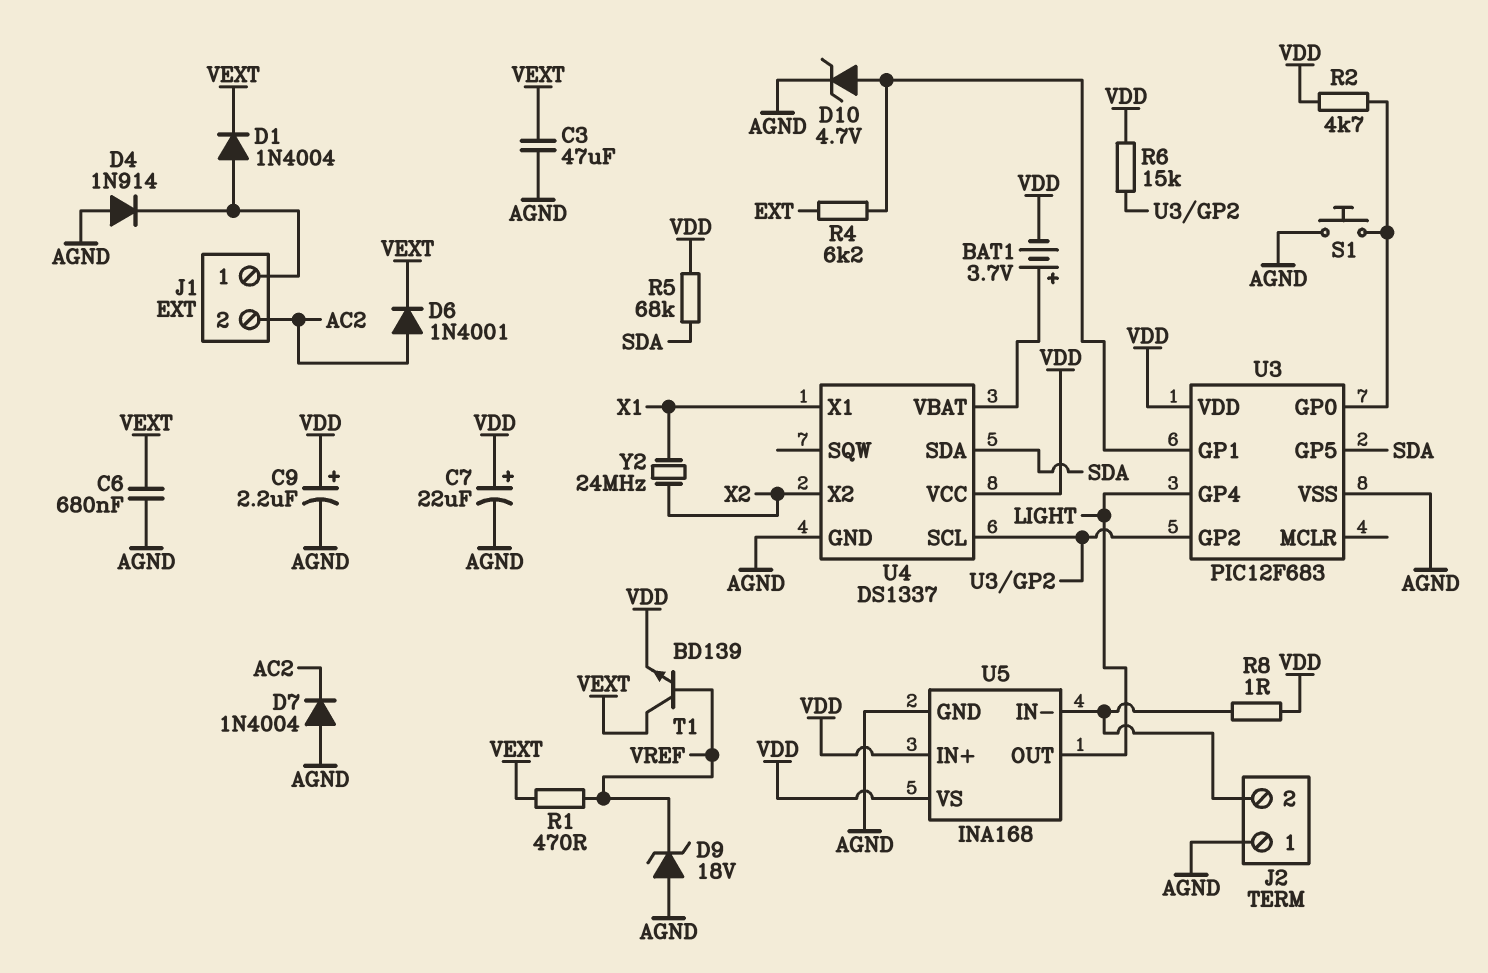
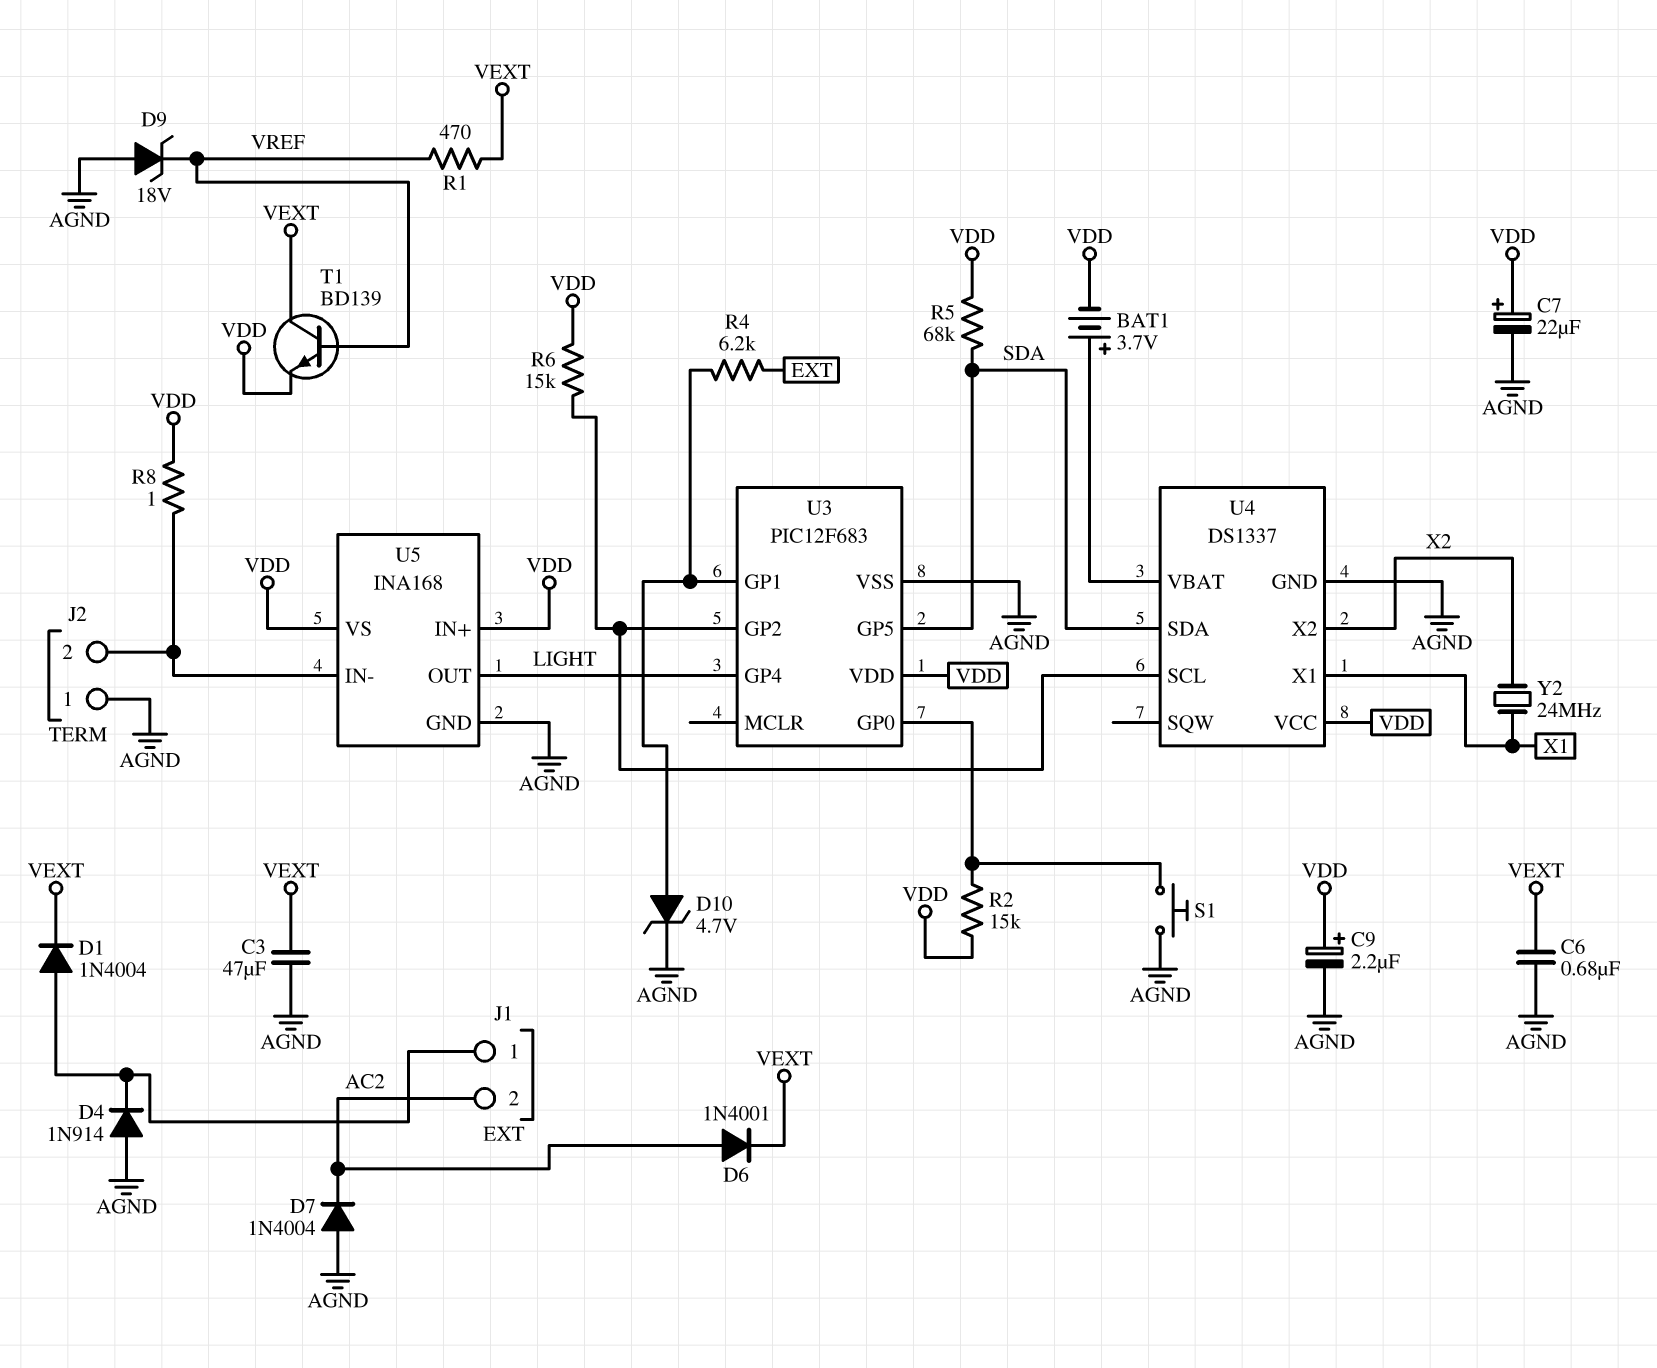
R2: 4.7k (U3/GP0, VDD) -> 15k (U3/GP0, VDD)

